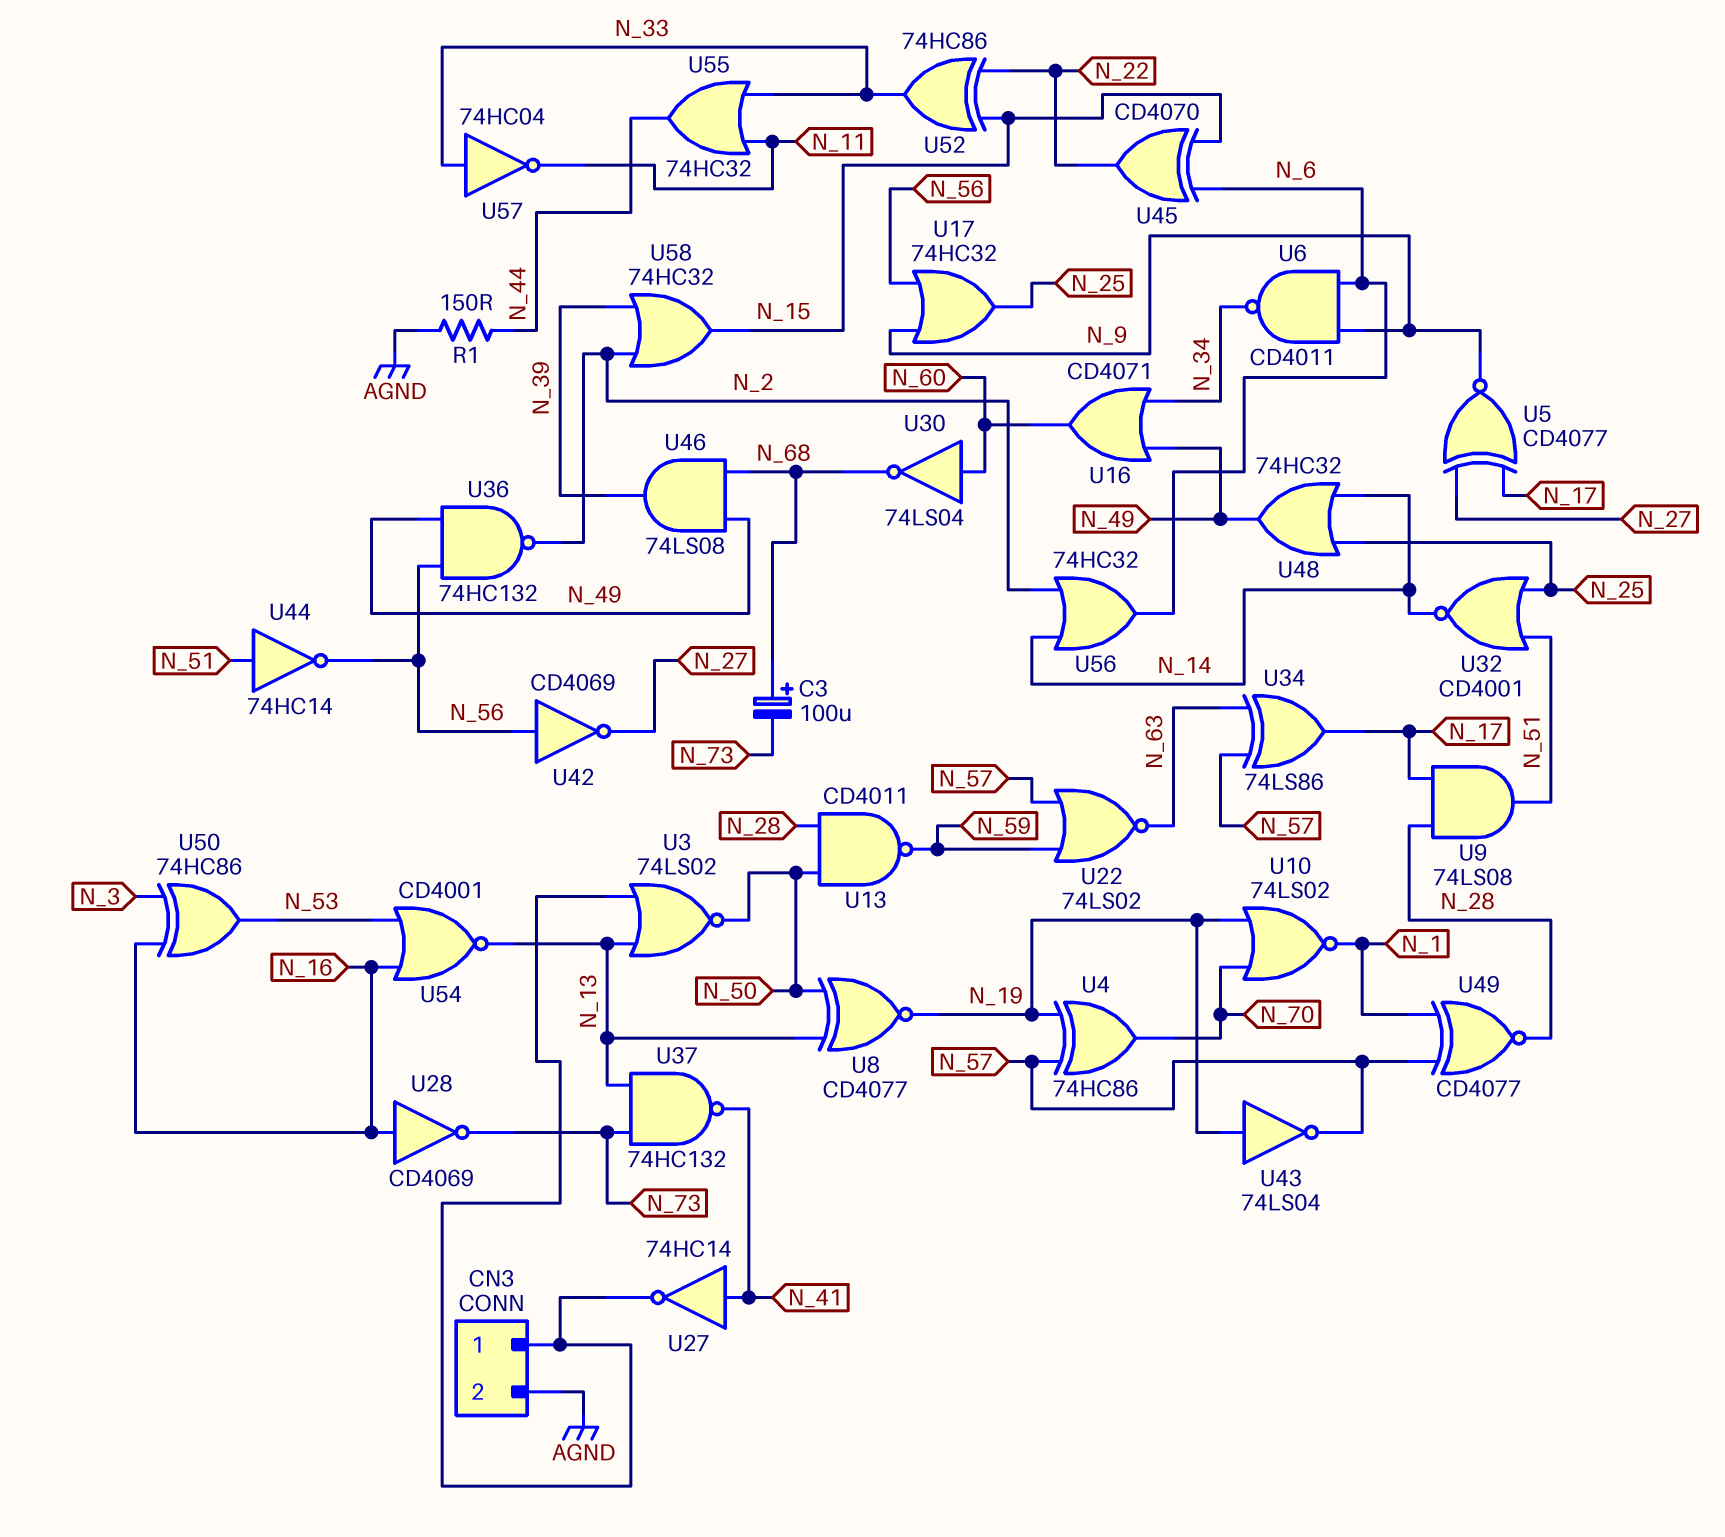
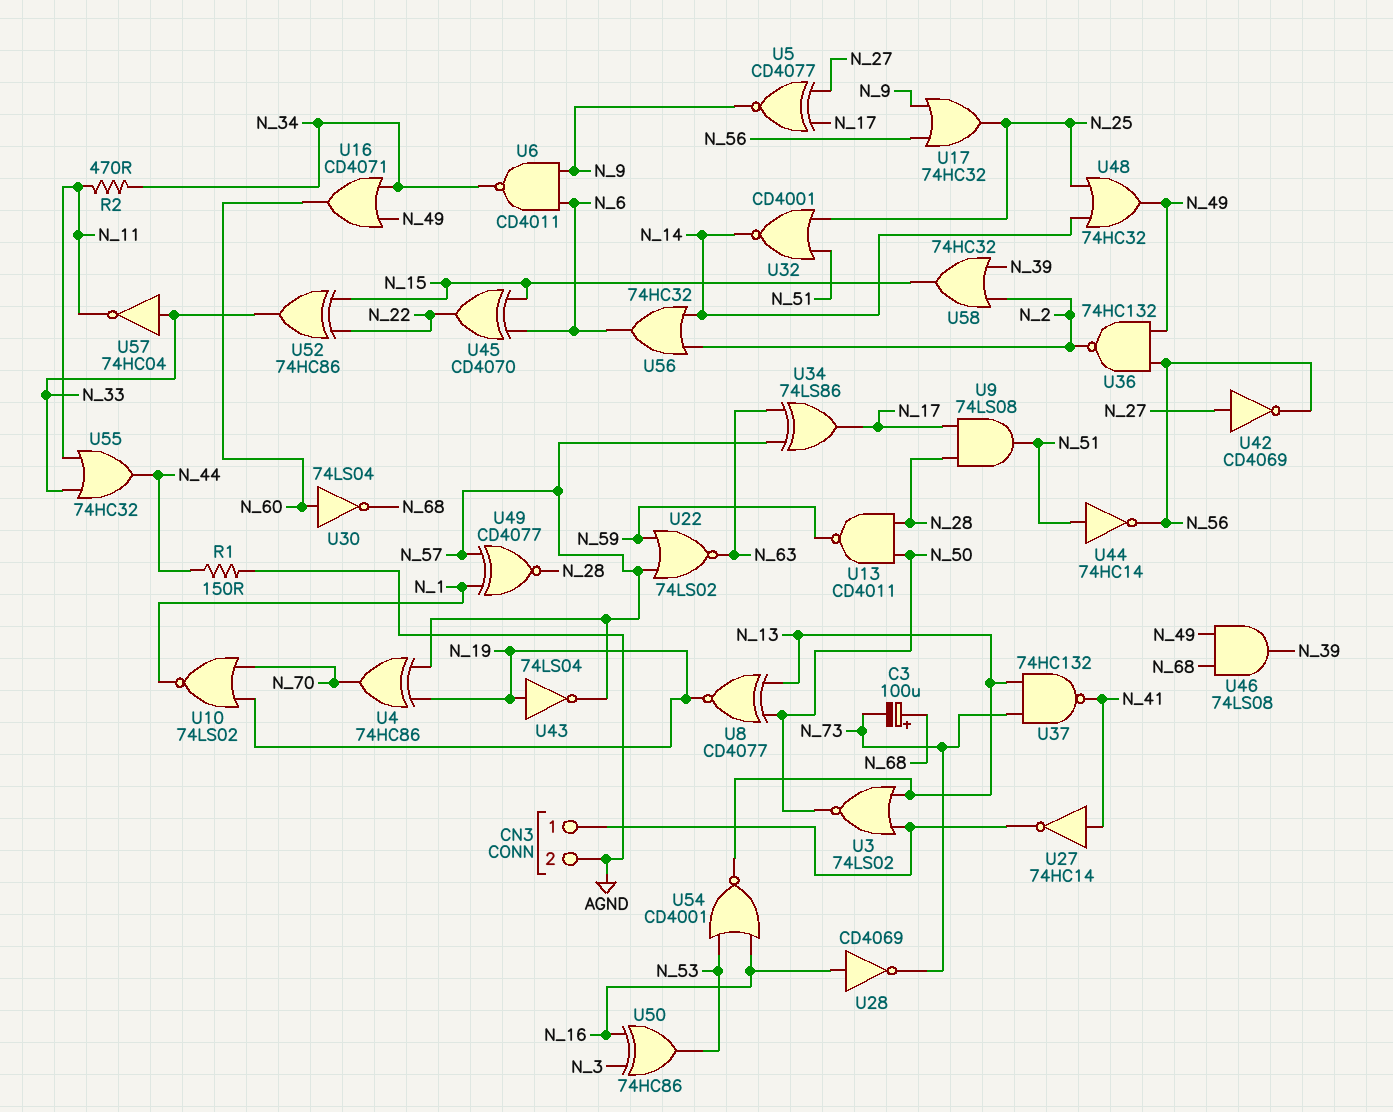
R2: none -> 470 (N_11, N_34)
U42: NOT CD4069 (in N_56, out N_27) -> NOT CD4069 (in N_27, out N_56)

